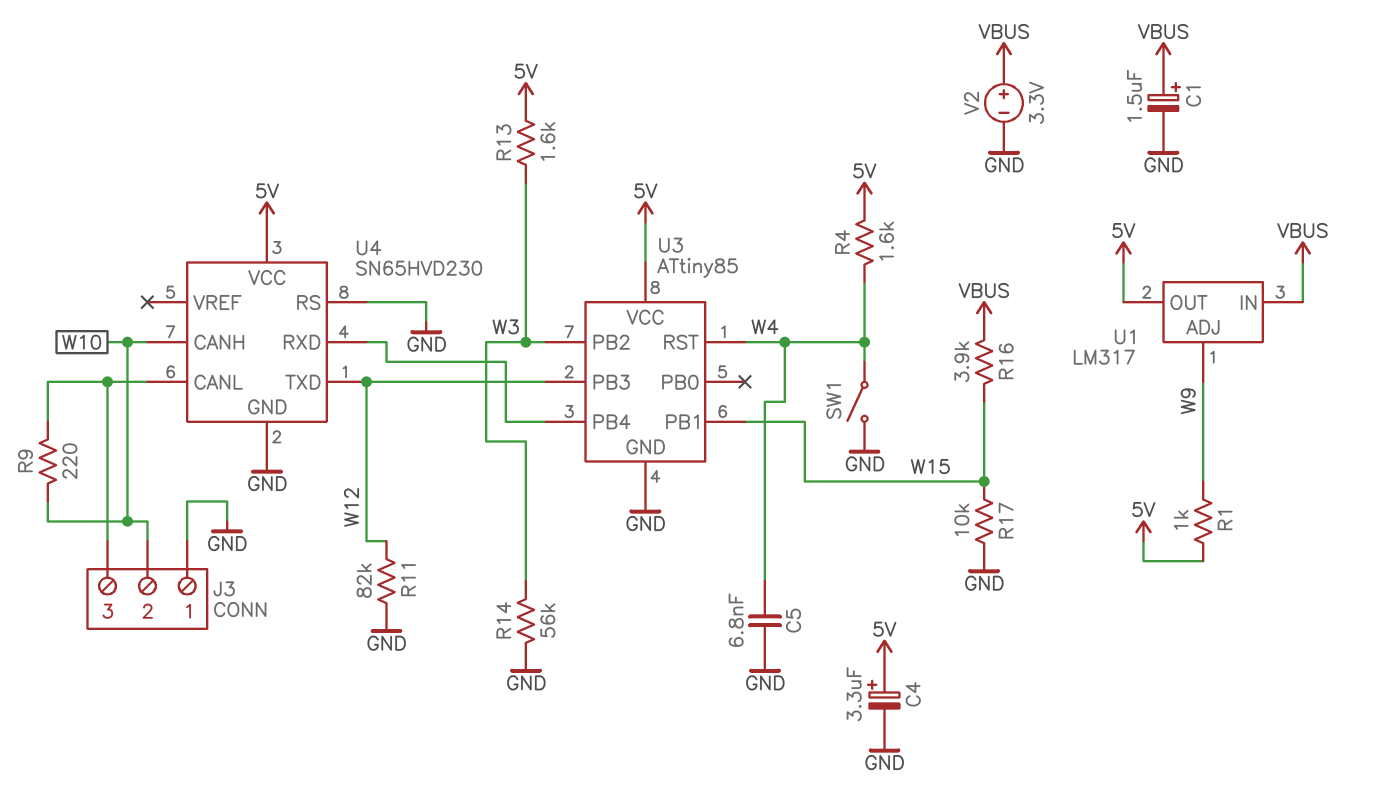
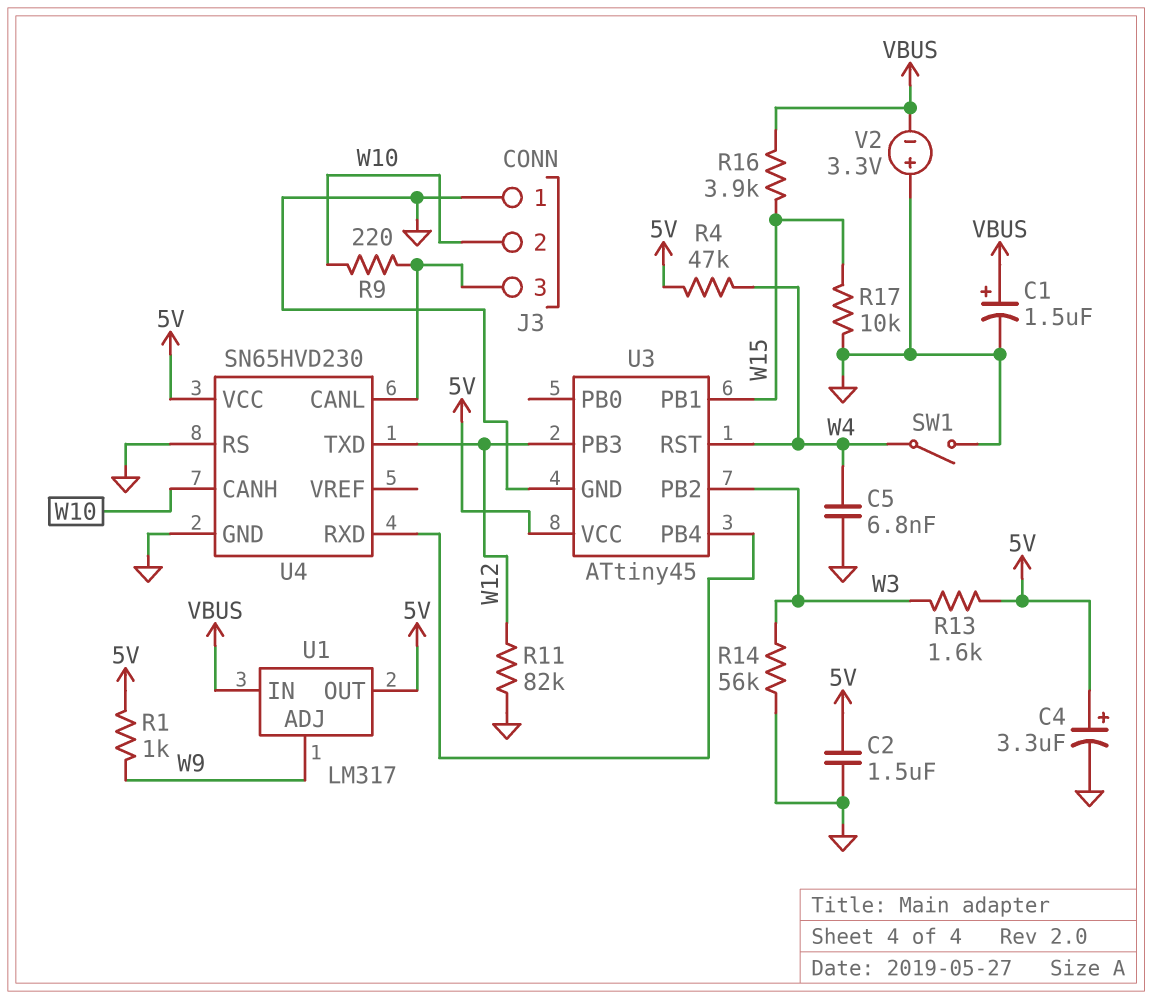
C2: none -> 1.5uF (5V, GND)
R4: 1.6k (5V, W4) -> 47k (5V, W4)
U3: ATtiny85 -> ATtiny45
V2: 3.3V (plus VBUS, minus GND) -> 3.3V (plus GND, minus VBUS)

